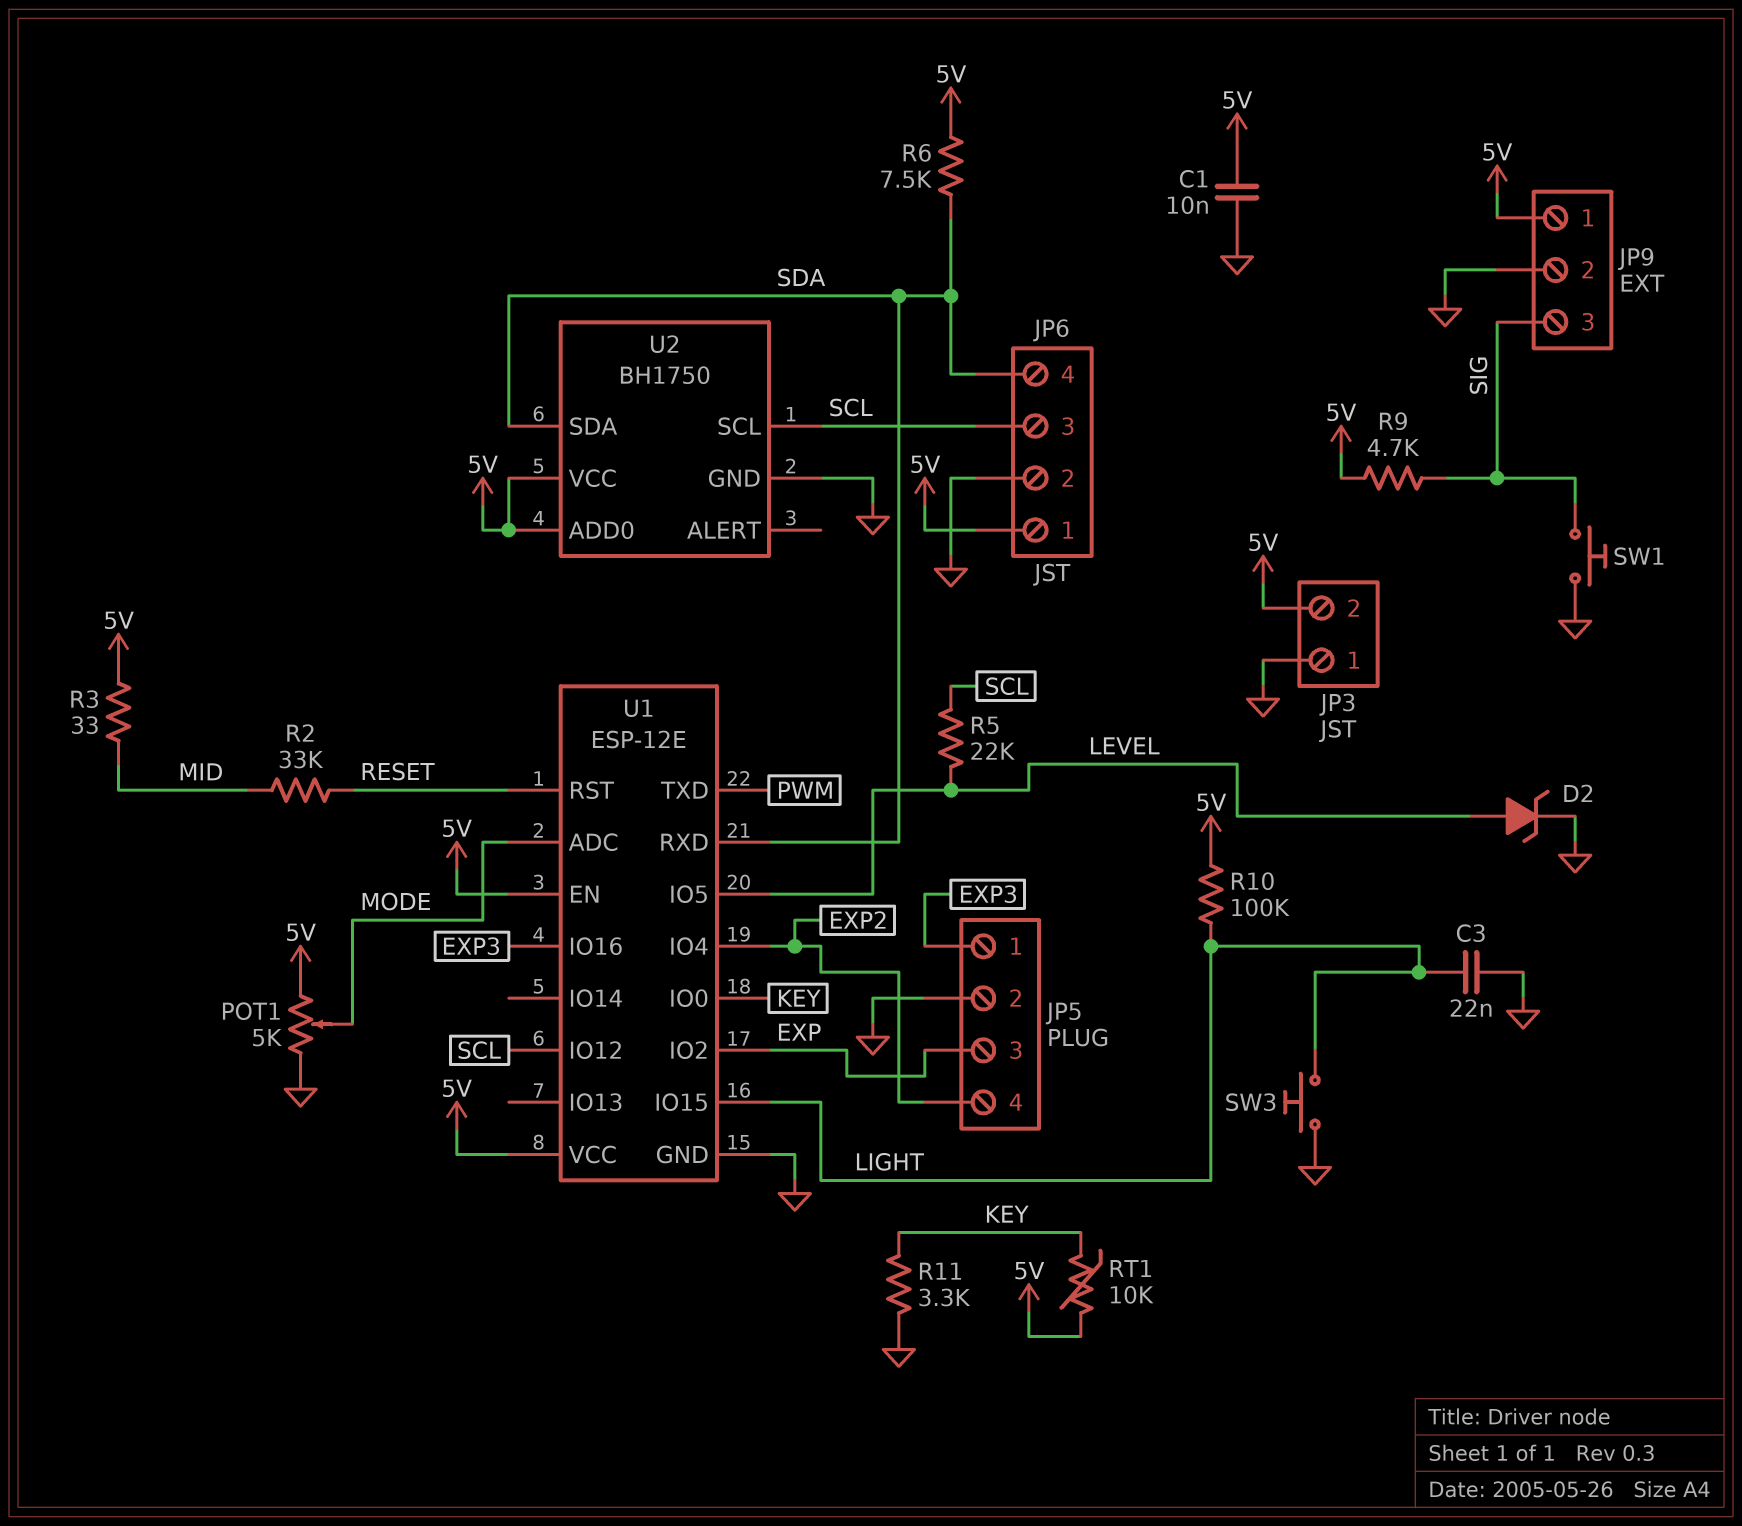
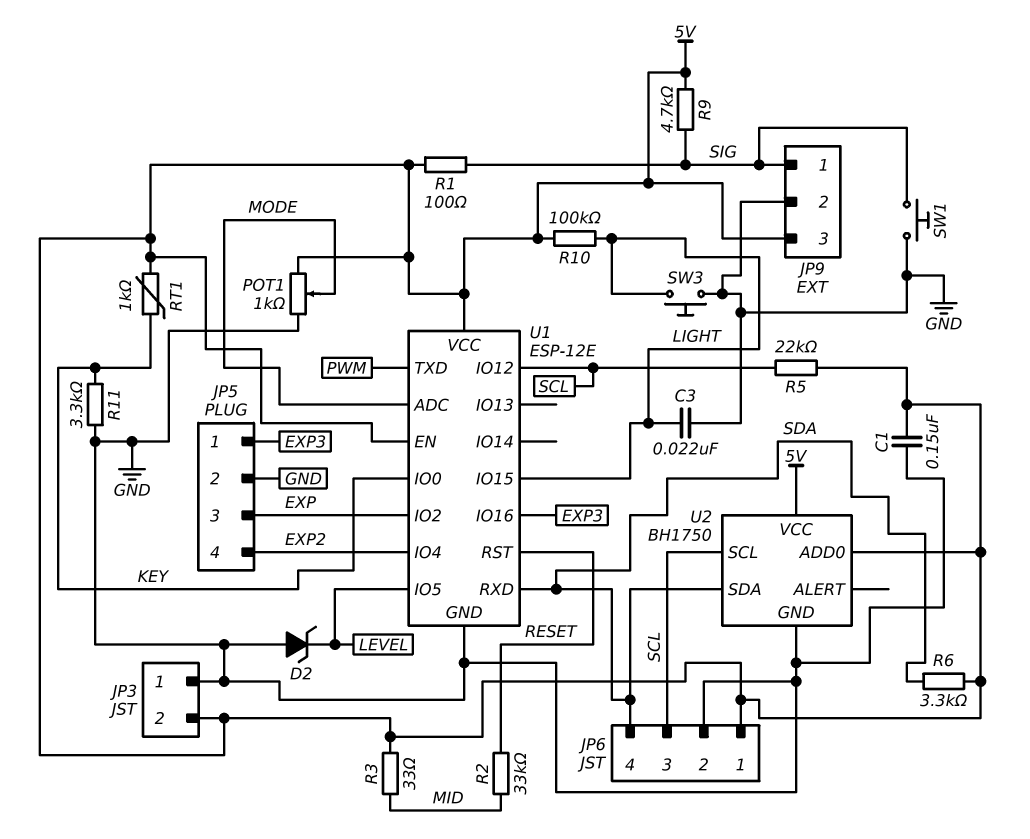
C1: 10nF (5V, GND) -> 150nF (5V, GND)
D2: zener (A LEVEL, K GND) -> zener (A GND, K LEVEL)
JP9 pin 1: 5V -> SIG
JP9 pin 3: SIG -> 5V
POT1: 5k (5V, GND, wiper MODE) -> 1k (5V, GND, wiper MODE)
R1: none -> 100 (5V, SIG)
R5: 22k (LEVEL, SCL) -> 22k (5V, SCL)
R6: 7.5k (5V, SDA) -> 3.3k (5V, SDA)
RT1: 10k (5V, KEY) -> 1k (5V, KEY)

